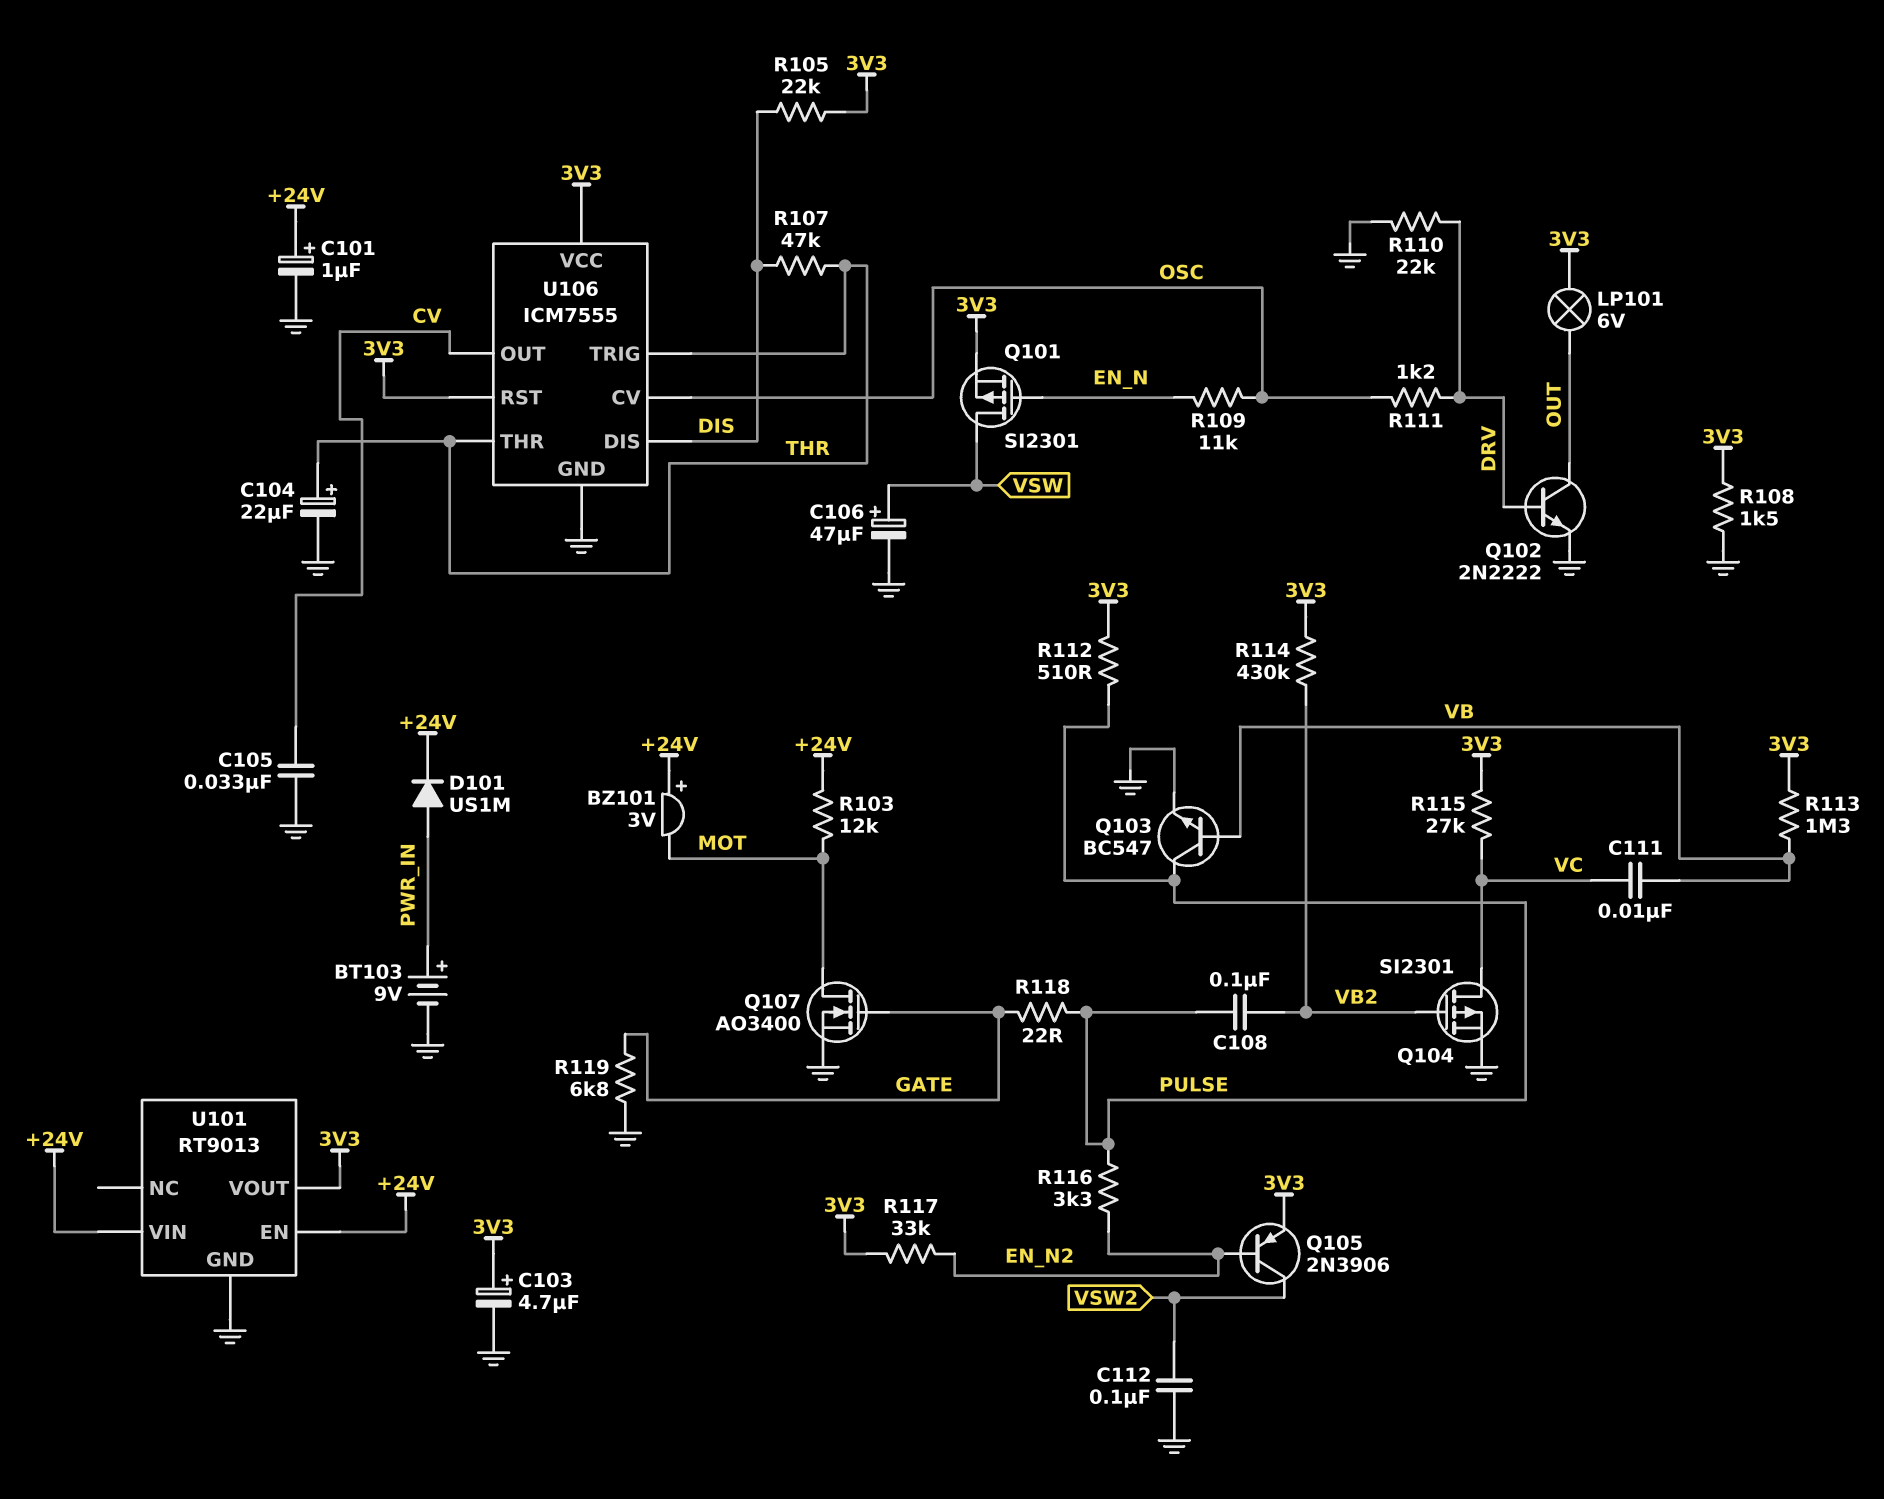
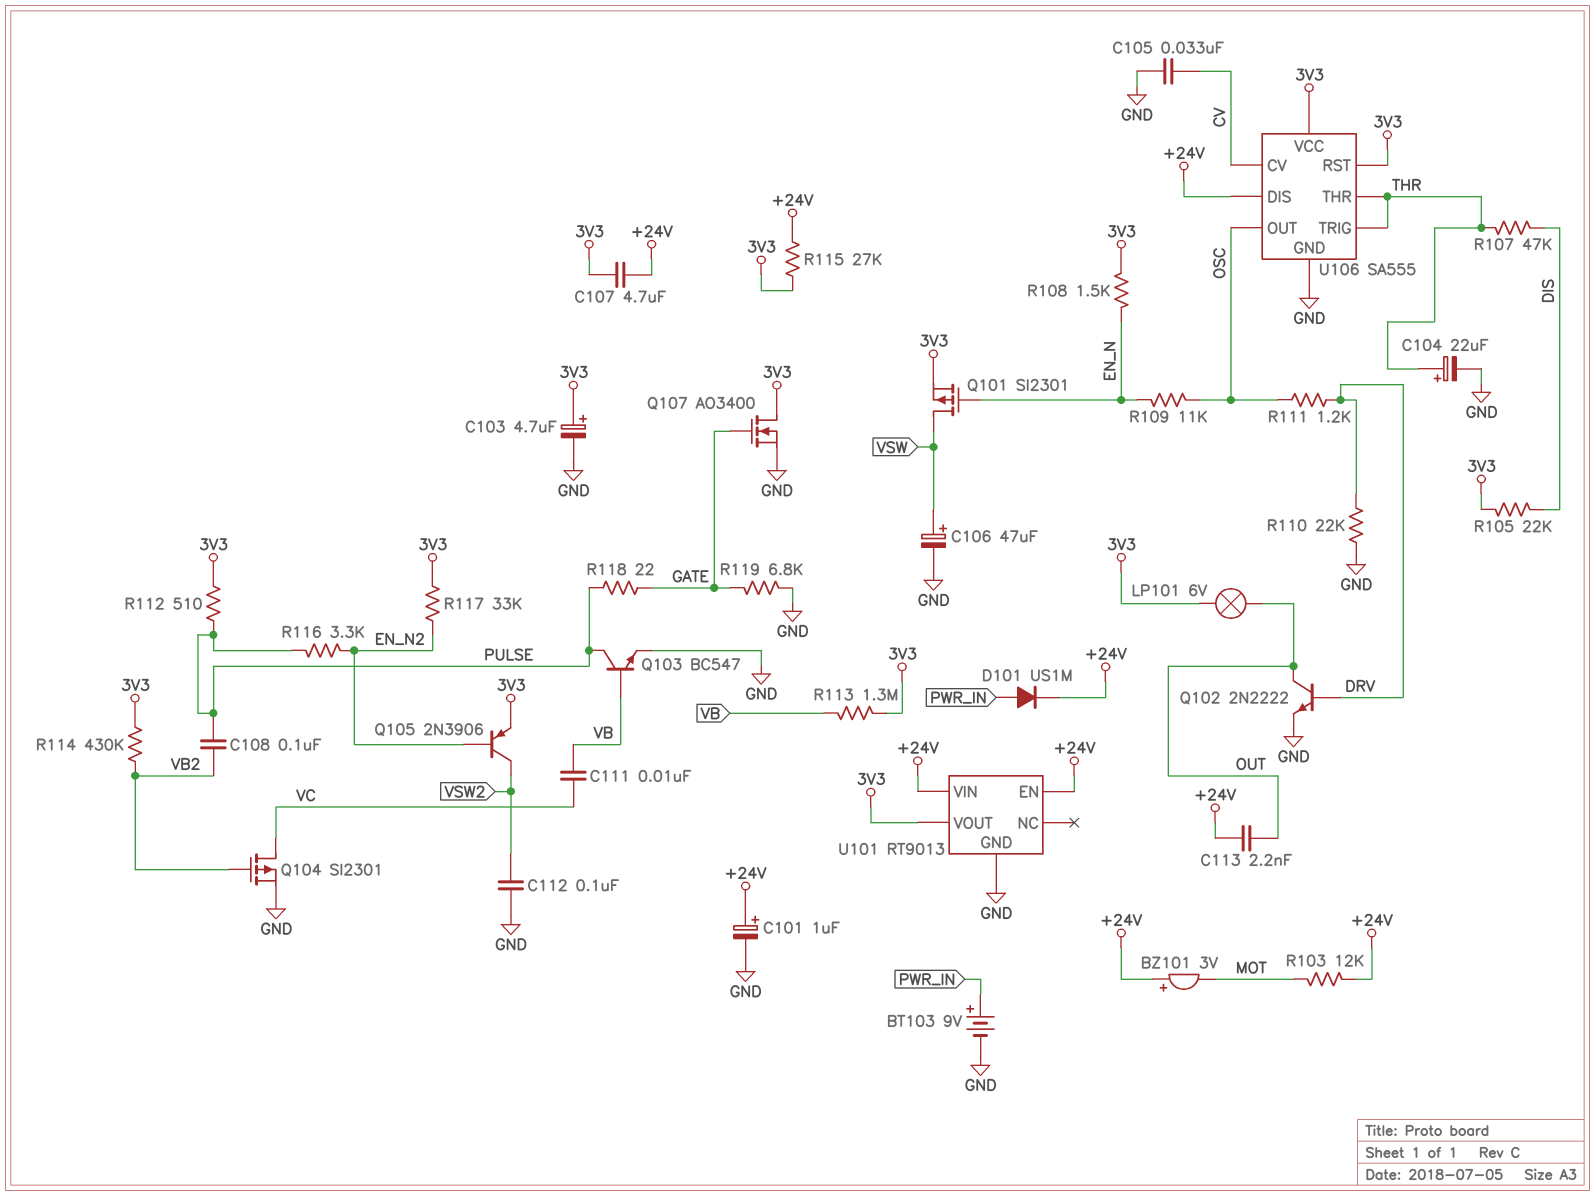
C107: none -> 4.7uF (+24V, 3V3)
C113: none -> 2.2nF (+24V, OUT)
Q107: NMOS AO3400 (G GATE, D MOT, S GND) -> NMOS AO3400 (G GATE, D 3V3, S GND)
R108: 1.5k (3V3, GND) -> 1.5k (3V3, EN_N)
R115: 27k (3V3, VC) -> 27k (+24V, 3V3)
U106: ICM7555 -> SA555
U106 pin CV: OSC -> CV
U106 pin DIS: DIS -> +24V
U106 pin OUT: CV -> OSC

